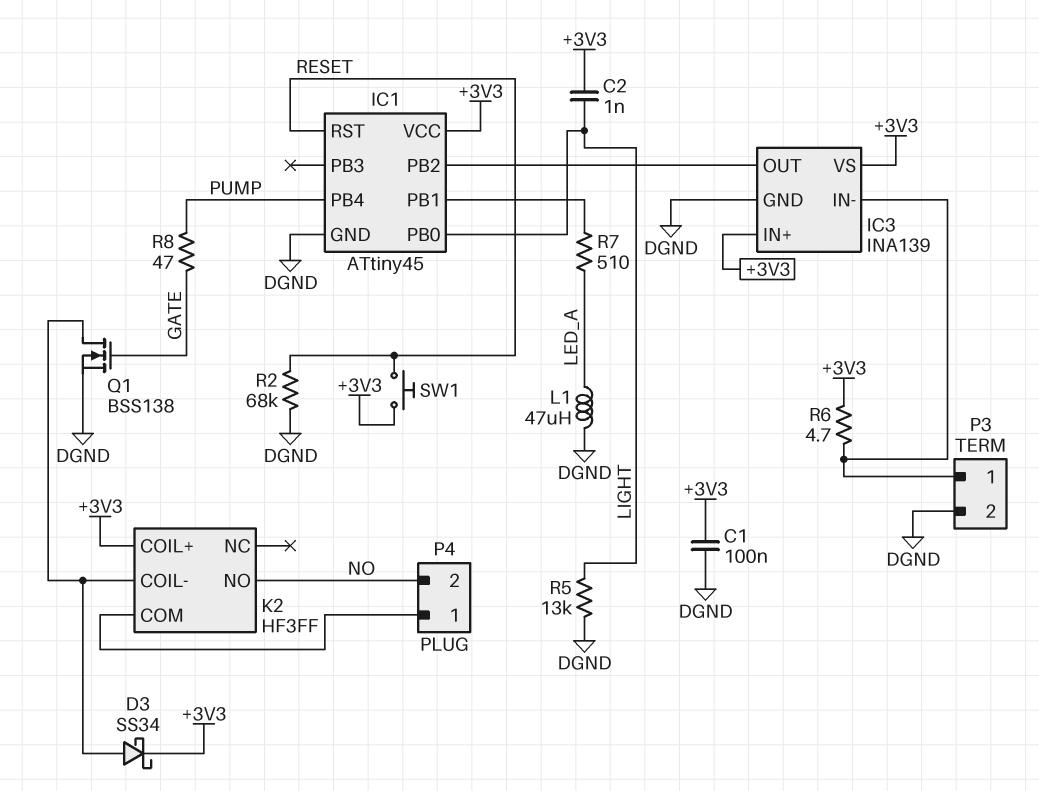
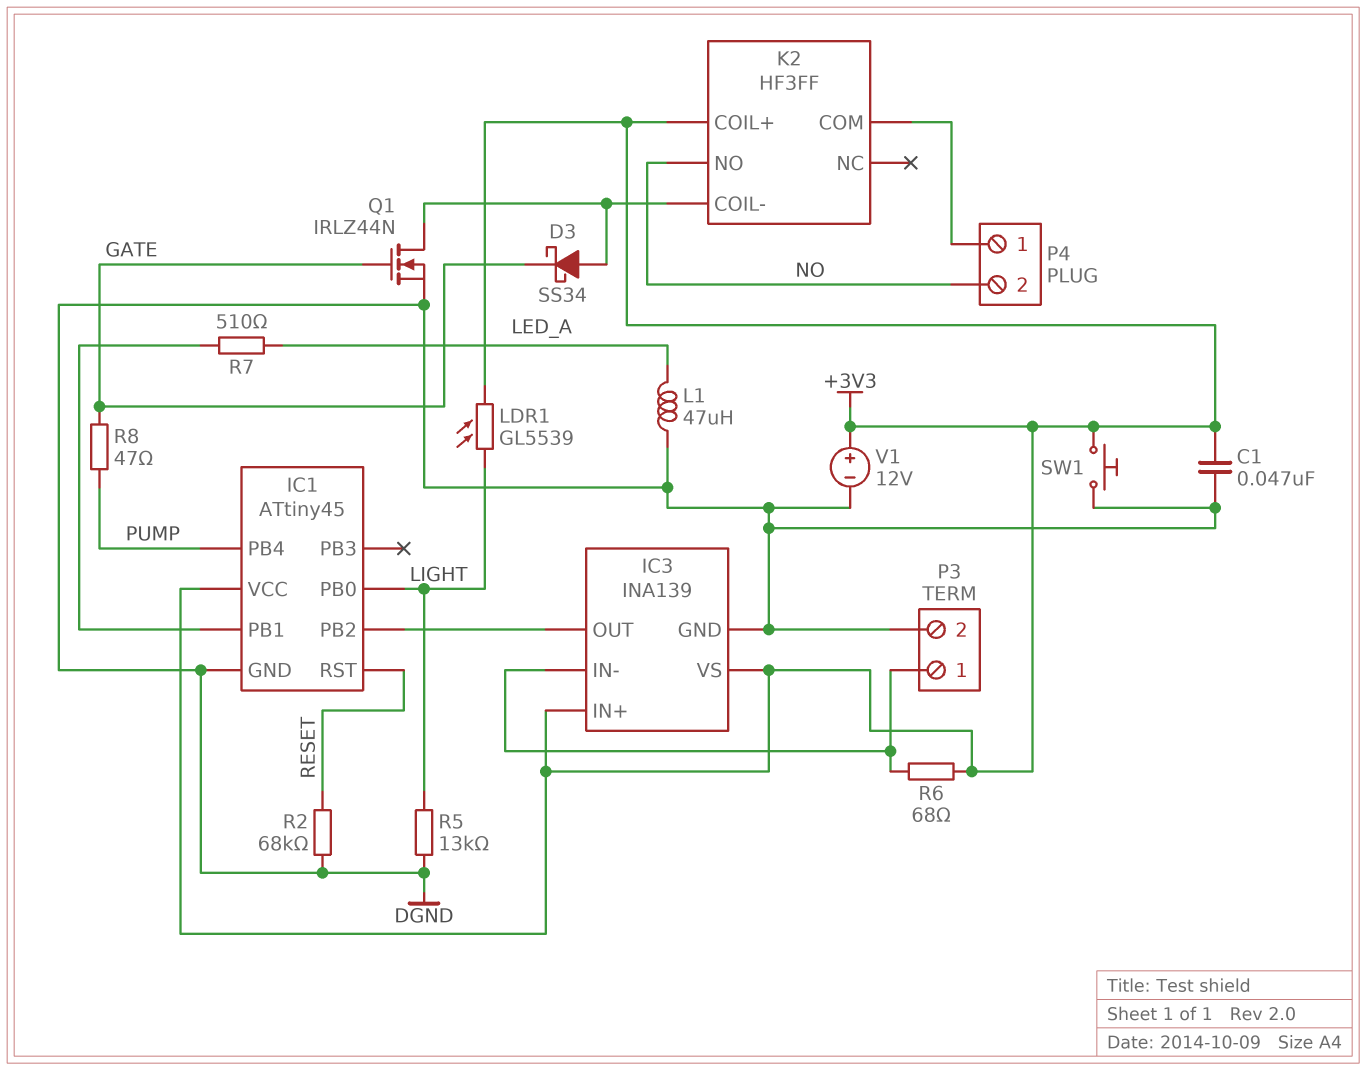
C1: 100nF (+3V3, DGND) -> 47nF (+3V3, DGND)
C2: 1nF (+3V3, LIGHT) -> none
D3: schottky SS34 (A K2/COIL-, K +3V3) -> schottky SS34 (A K2/COIL-, K GATE)
LDR1: none -> GL5539 (+3V3, LIGHT)
Q1: NMOS BSS138 (G GATE, D K2/COIL-, S DGND) -> NMOS IRLZ44N (G GATE, D K2/COIL-, S DGND)
R6: 4.7 (+3V3, IC3/IN-) -> 68 (+3V3, IC3/IN-)
SW1: button (+3V3, RESET) -> button (+3V3, DGND)
V1: none -> 12V (plus +3V3, minus DGND)

